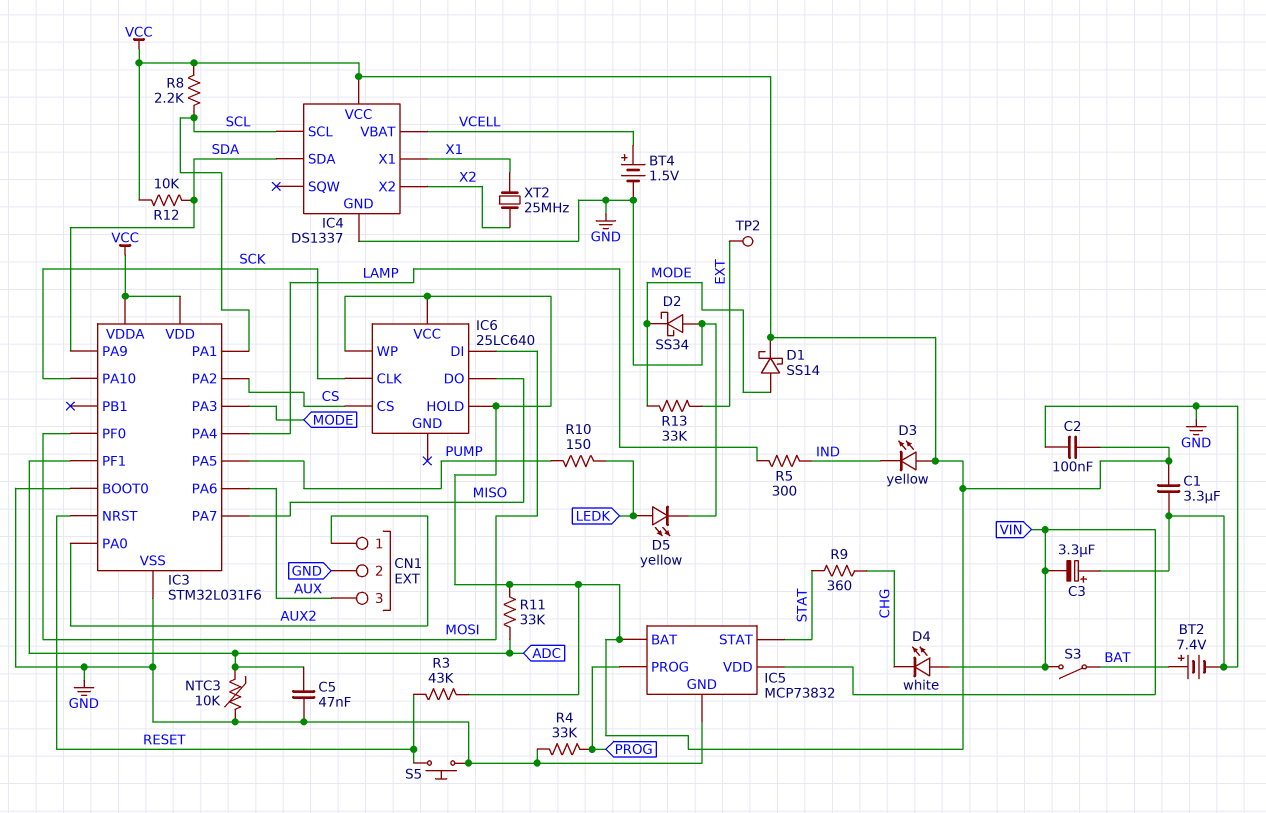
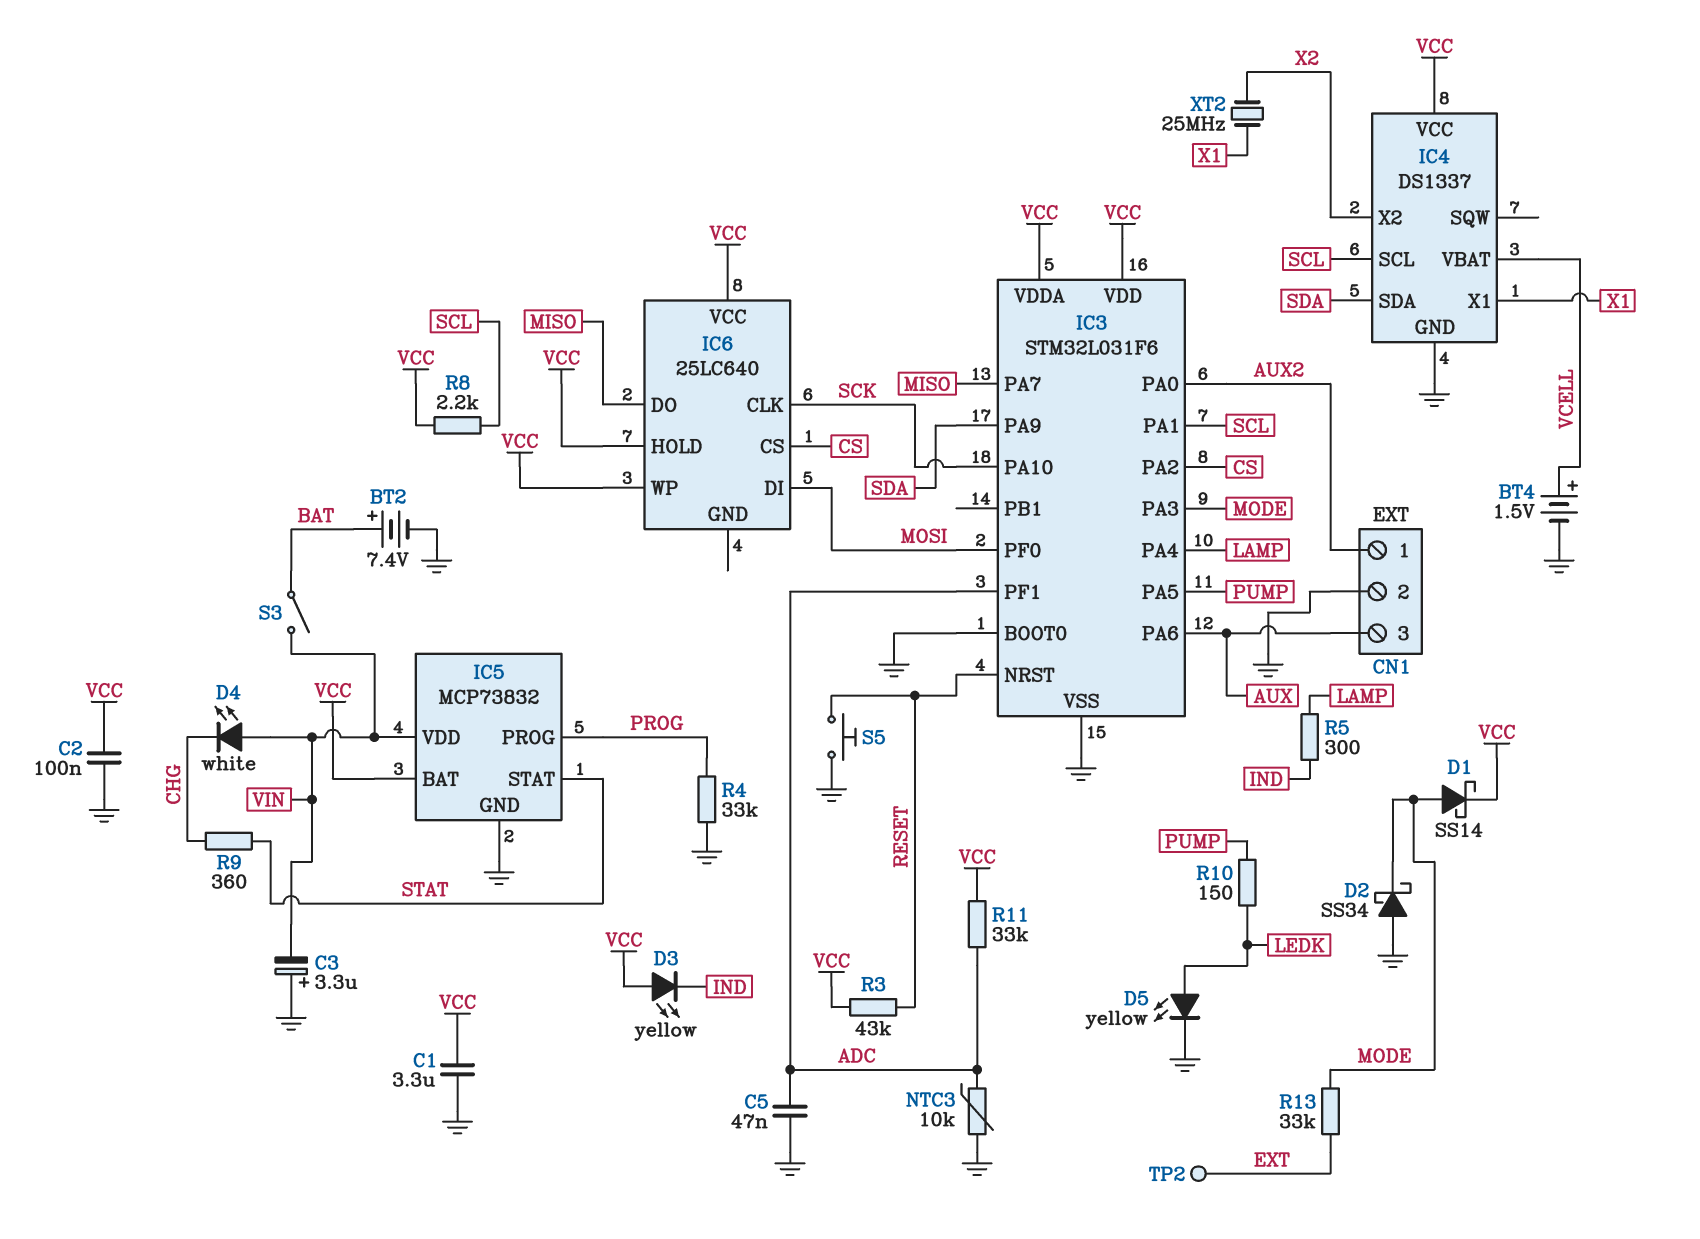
R12: 10k (SDA, VCC) -> none

